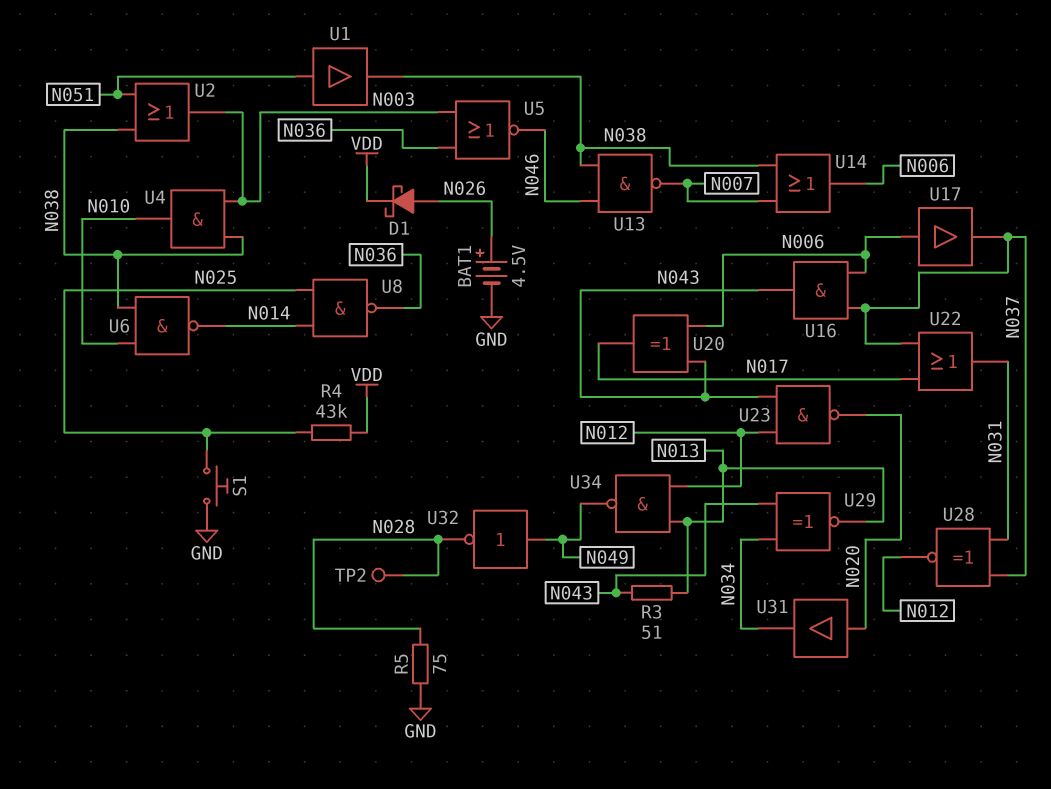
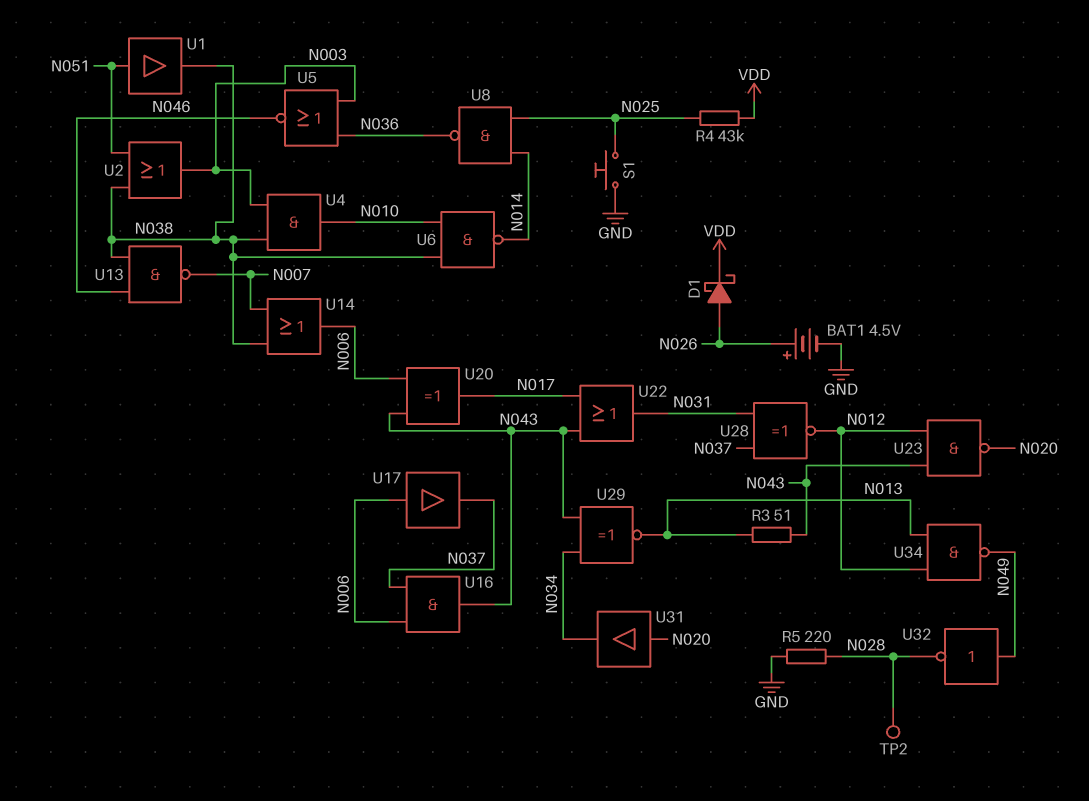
R5: 75 (GND, N028) -> 220 (GND, N028)
U22: OR (in N017, in N037, out N031) -> OR (in N017, in N043, out N031)

